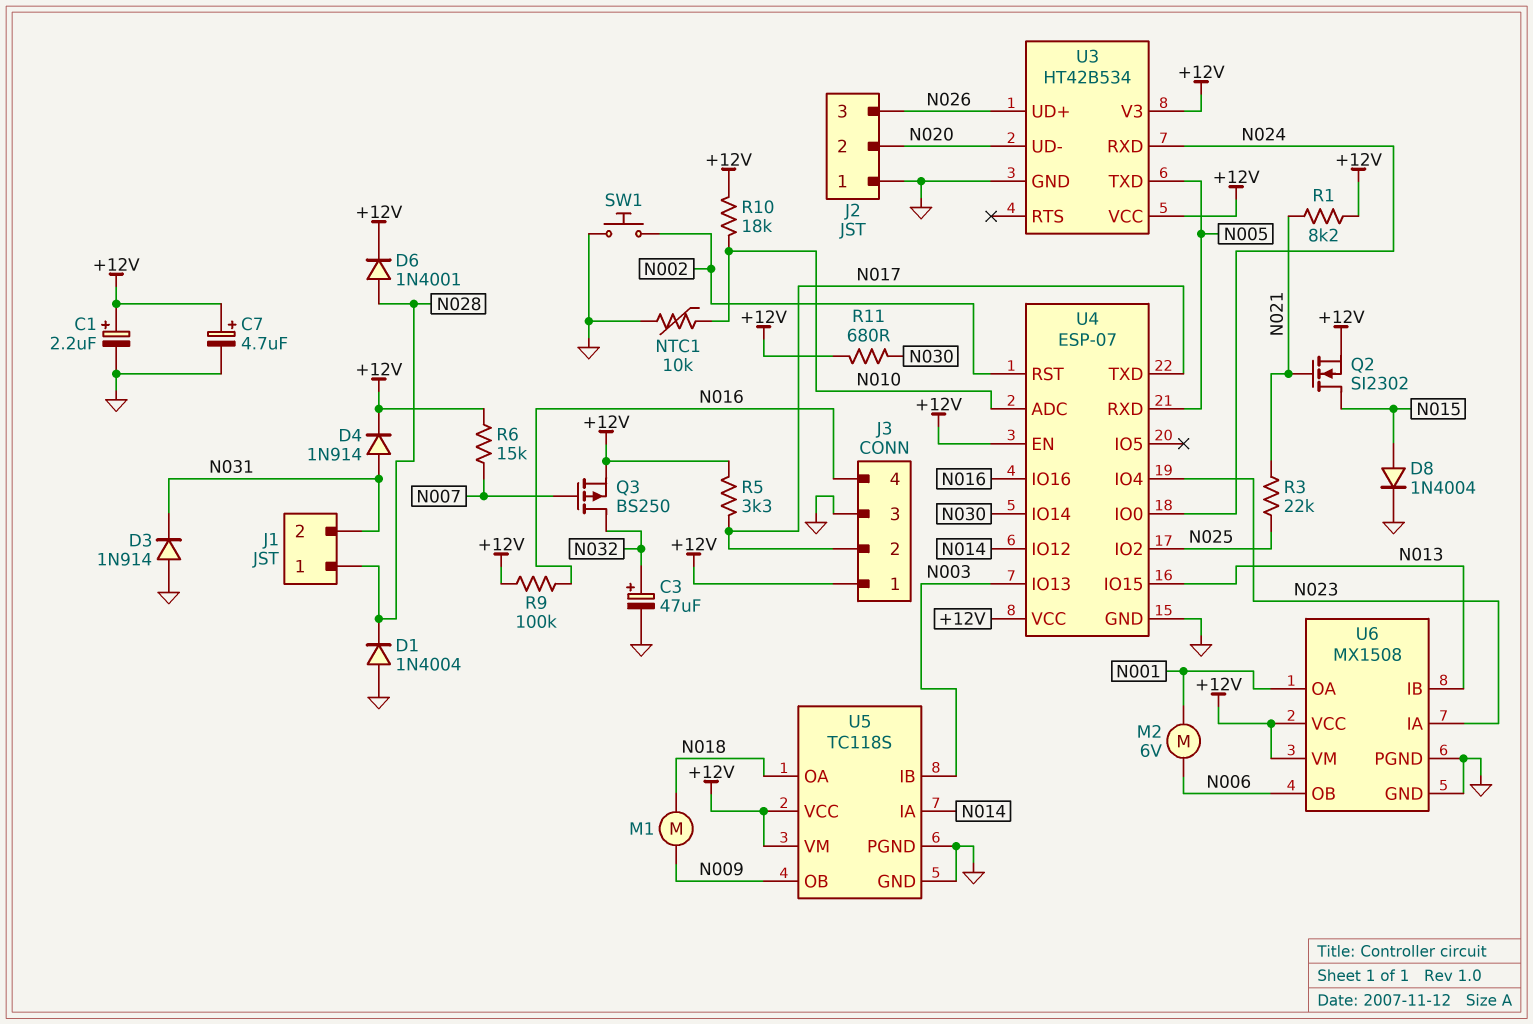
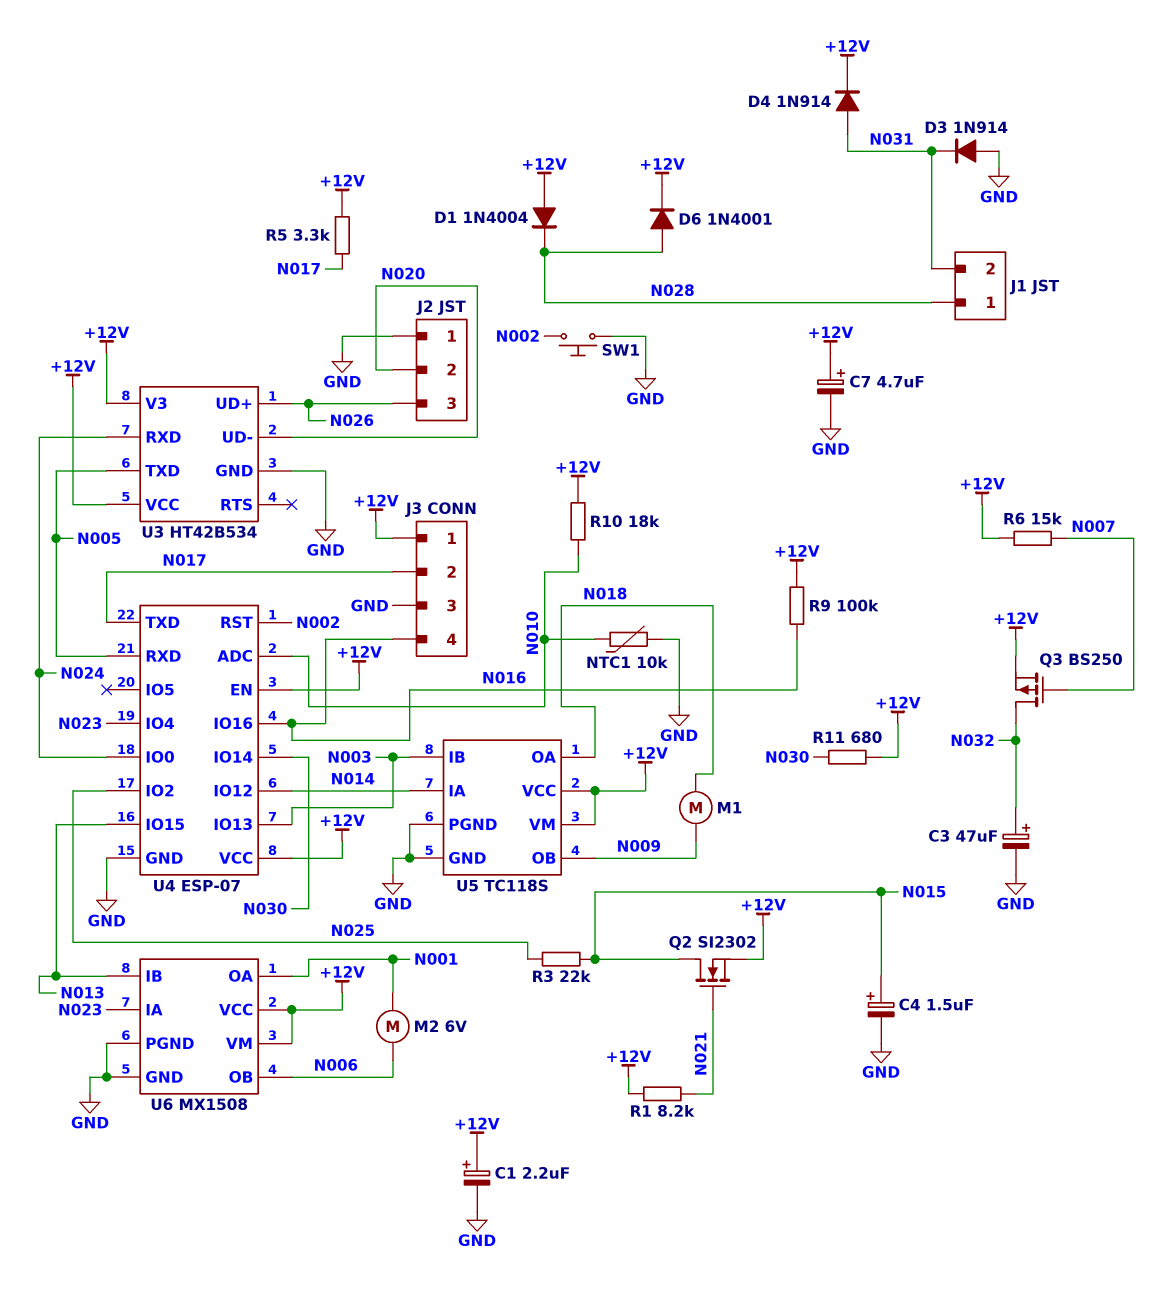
C4: none -> 1.5uF (plus N015, minus GND)
D1: diode 1N4004 (A GND, K N028) -> diode 1N4004 (A +12V, K N028)
D8: diode 1N4004 (A N015, K GND) -> none
R3: 22k (N021, N025) -> 22k (N015, N025)

